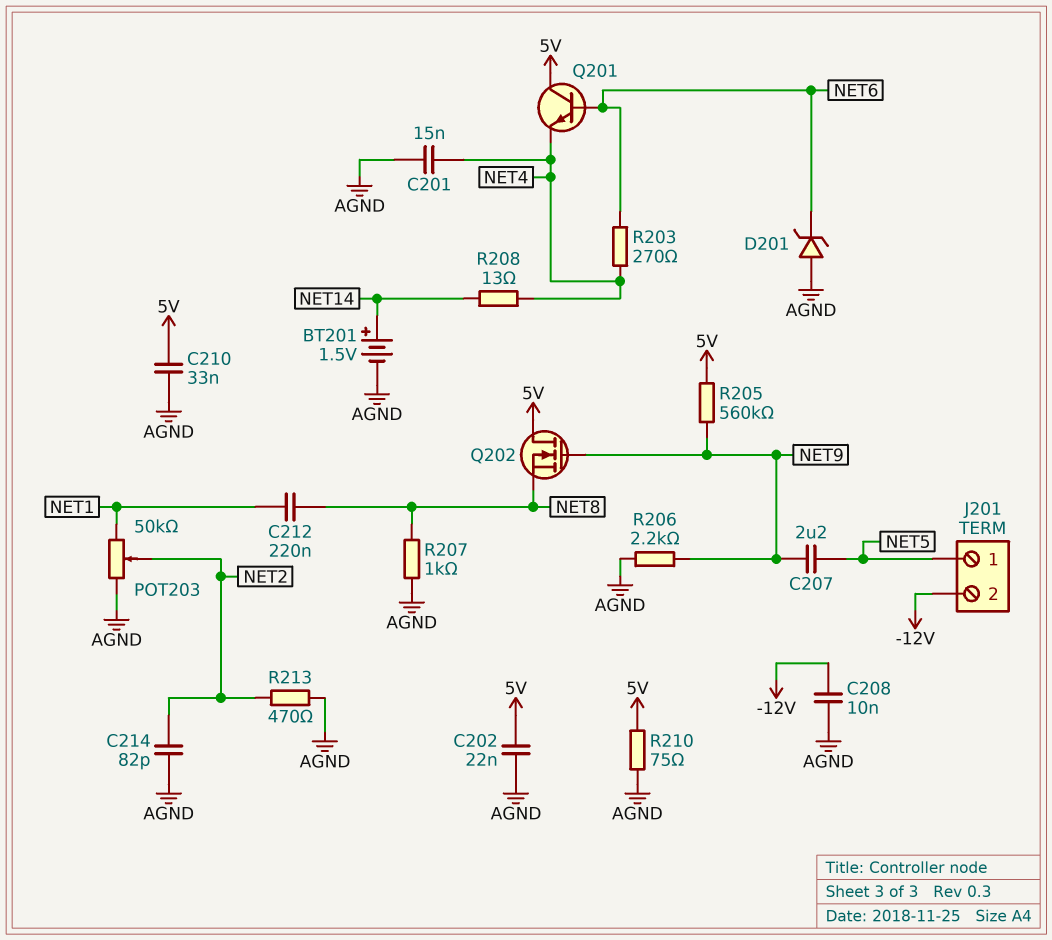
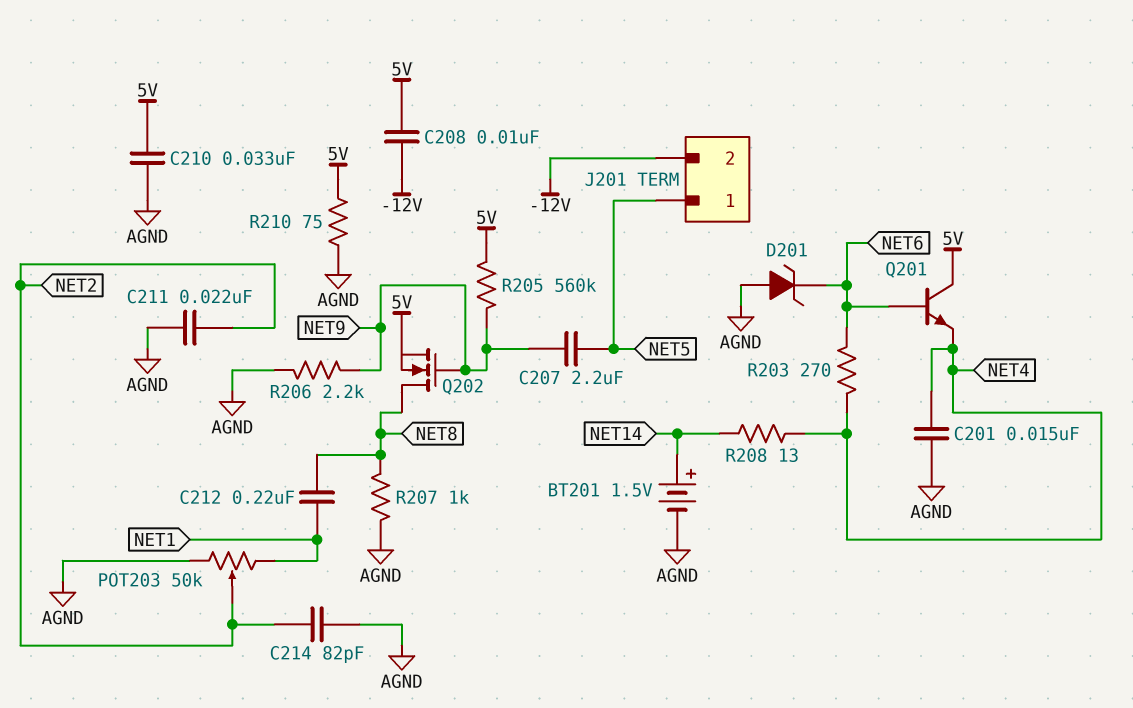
C202: 22nF (5V, AGND) -> none
C208: 10nF (-12V, AGND) -> 10nF (-12V, 5V)
C211: none -> 22nF (AGND, NET2)
Q202: NMOS (G NET9, D 5V, S NET8) -> NMOS (G NET9, D NET8, S 5V)
R213: 470 (AGND, NET2) -> none

